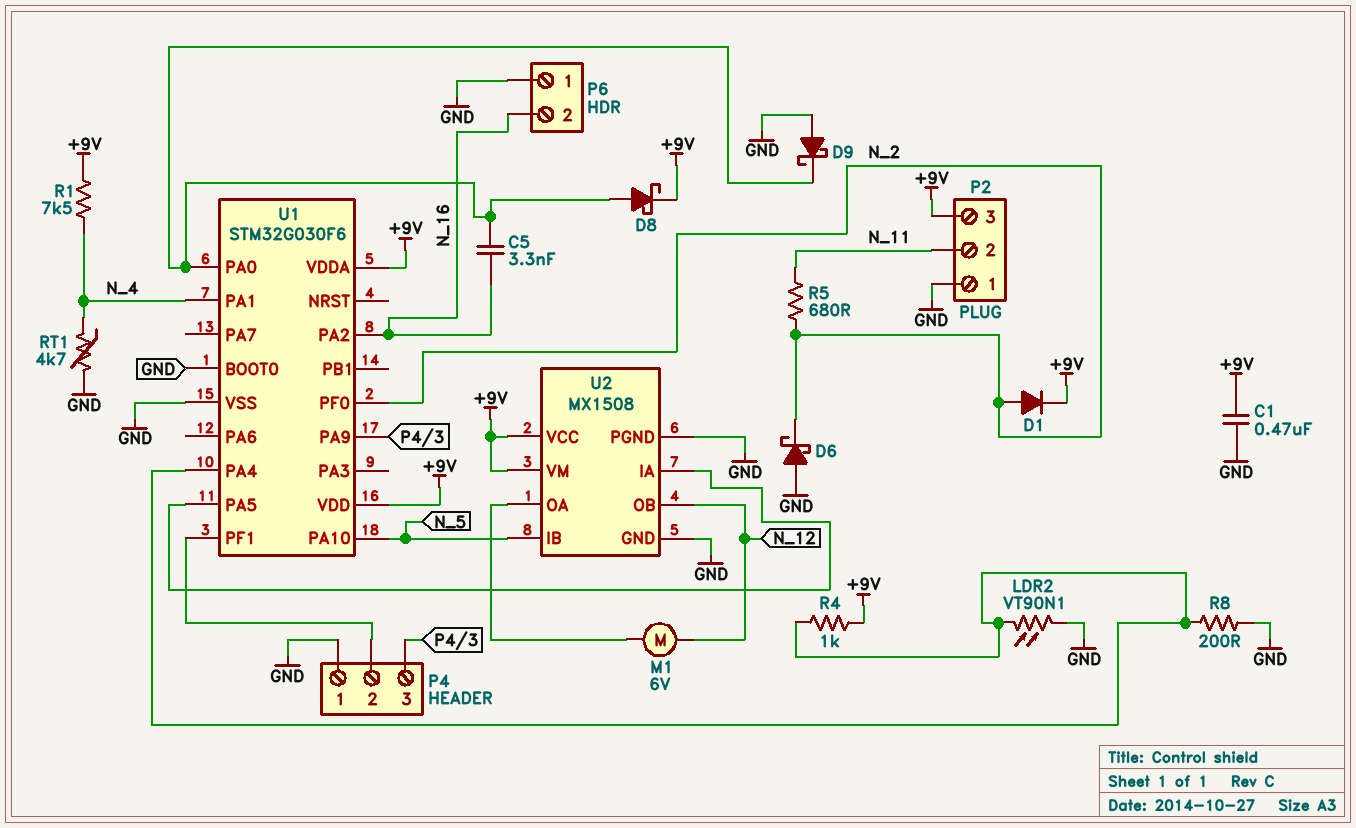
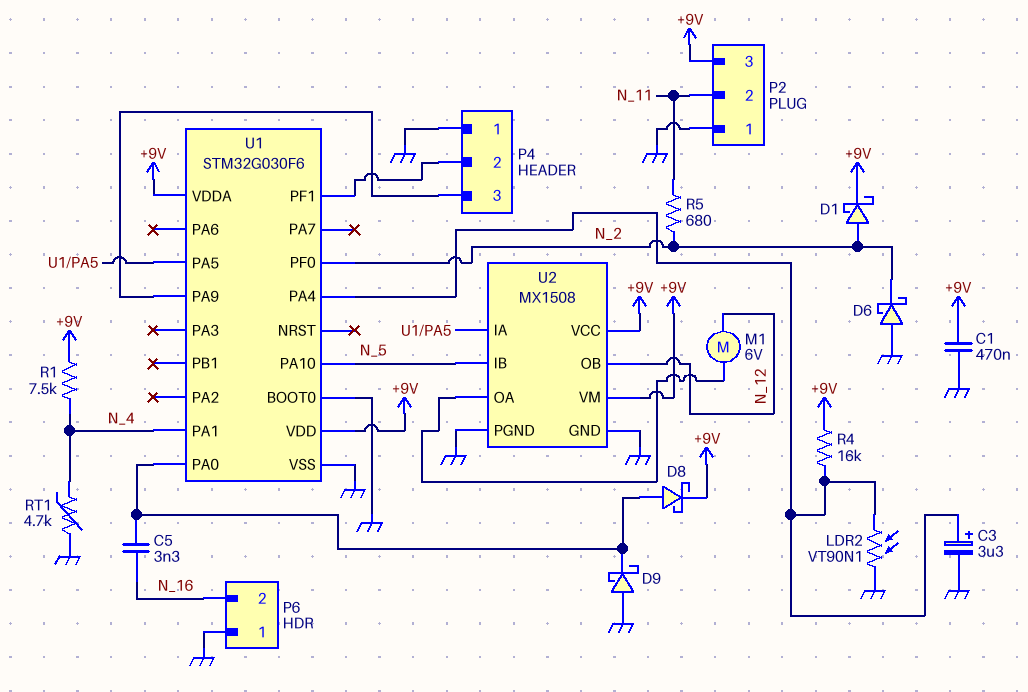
C3: none -> 3.3uF (plus U1/PA4, minus GND)
D1: diode (A N_2, K +9V) -> schottky (A N_2, K +9V)
R4: 1k (+9V, U1/PA4) -> 16k (+9V, U1/PA4)
R8: 200 (GND, U1/PA4) -> none
U1 pin PA2: N_16 -> none

